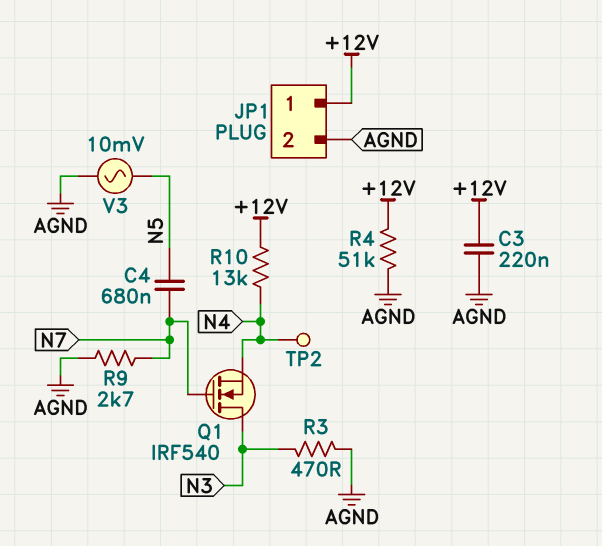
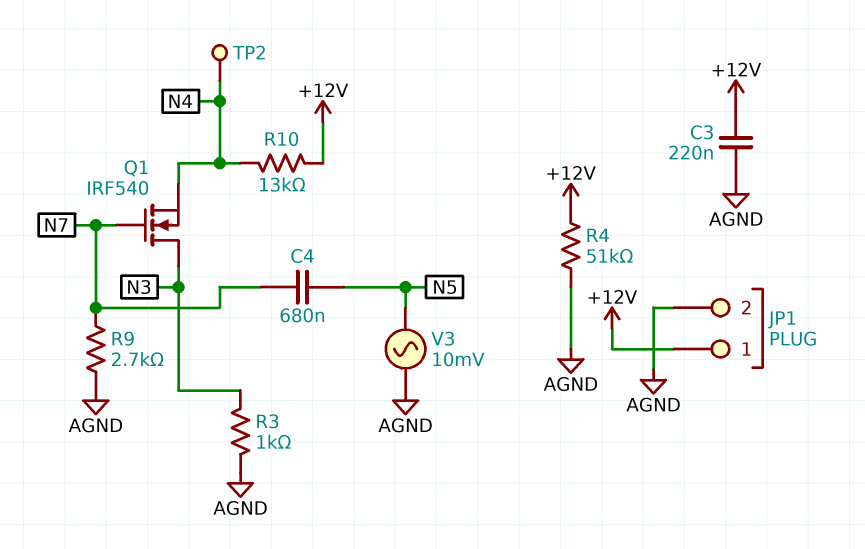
R3: 470 (AGND, N3) -> 1k (AGND, N3)

